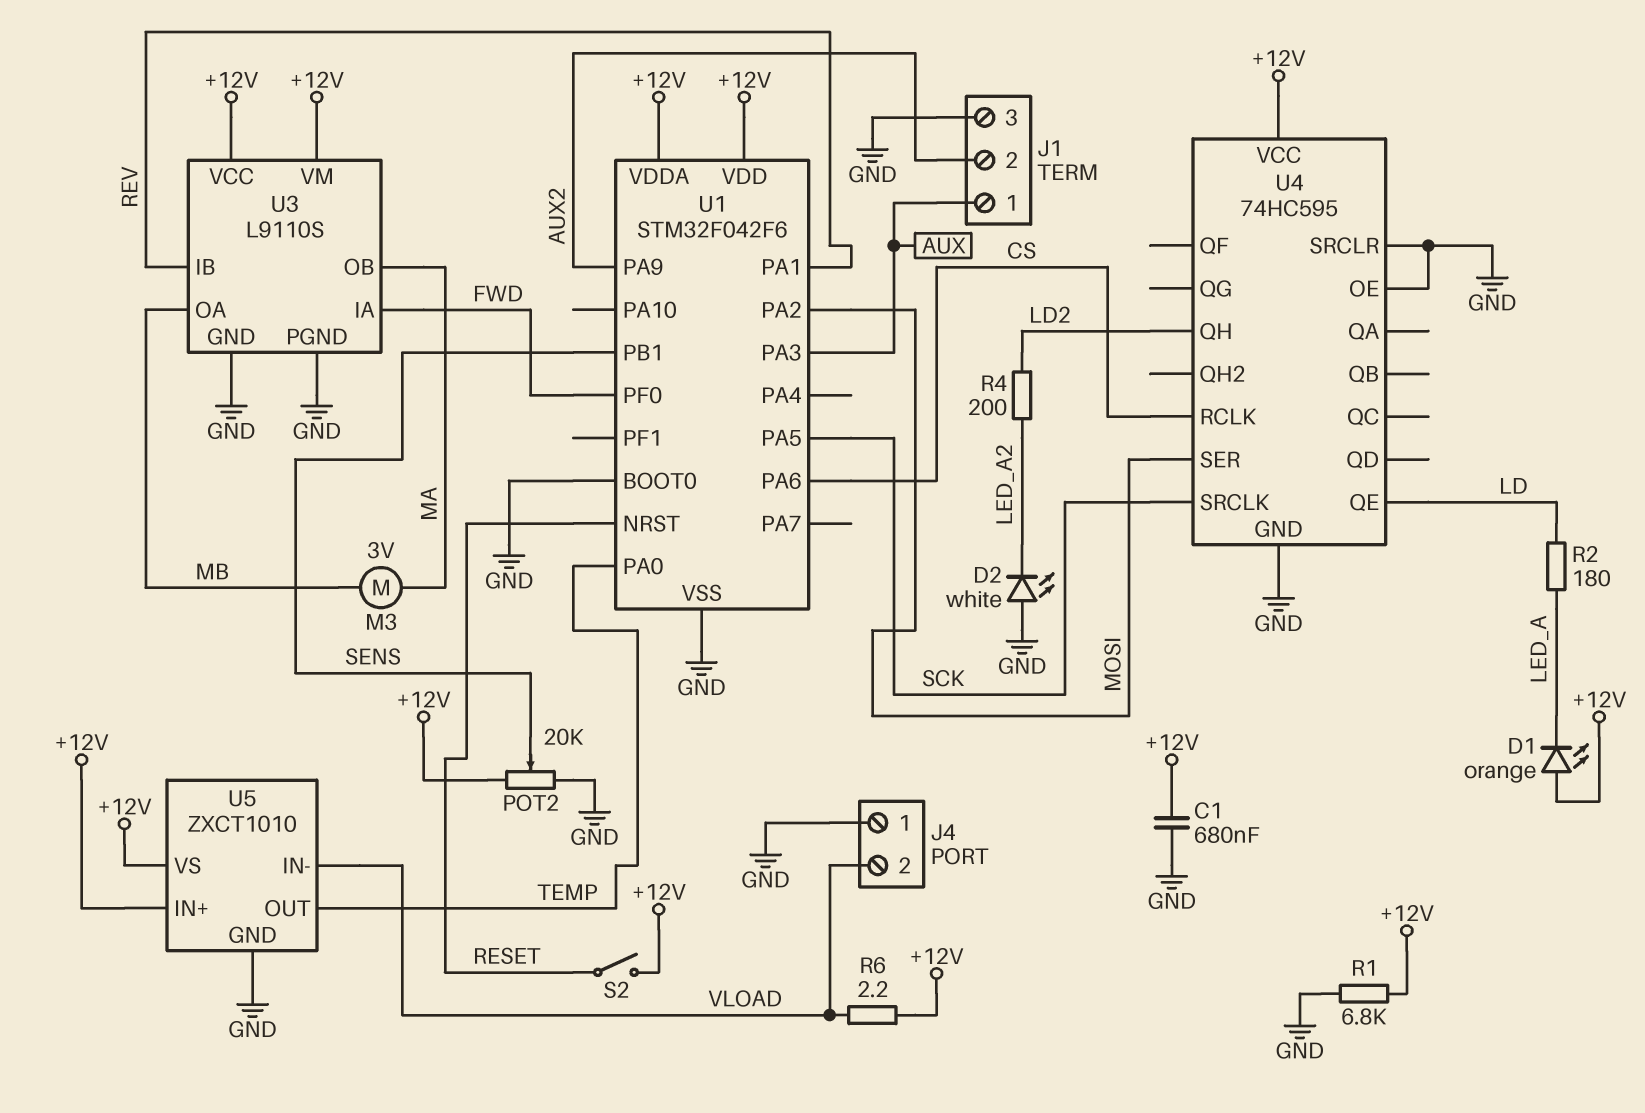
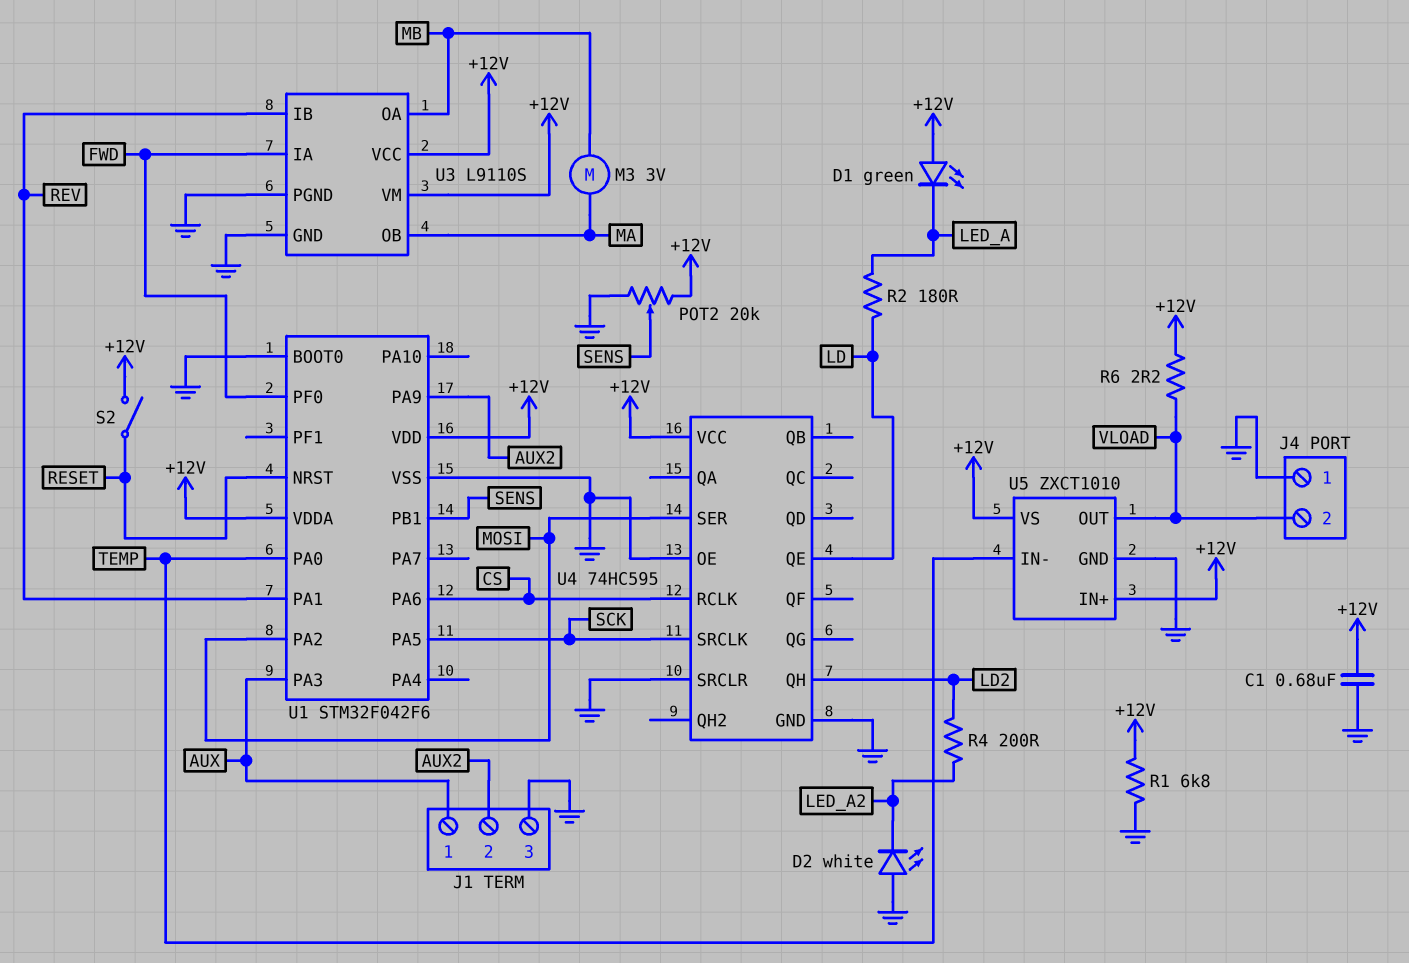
D1: LED orange (A +12V, K LED_A) -> LED green (A +12V, K LED_A)
U5 pin IN-: VLOAD -> TEMP
U5 pin OUT: TEMP -> VLOAD

